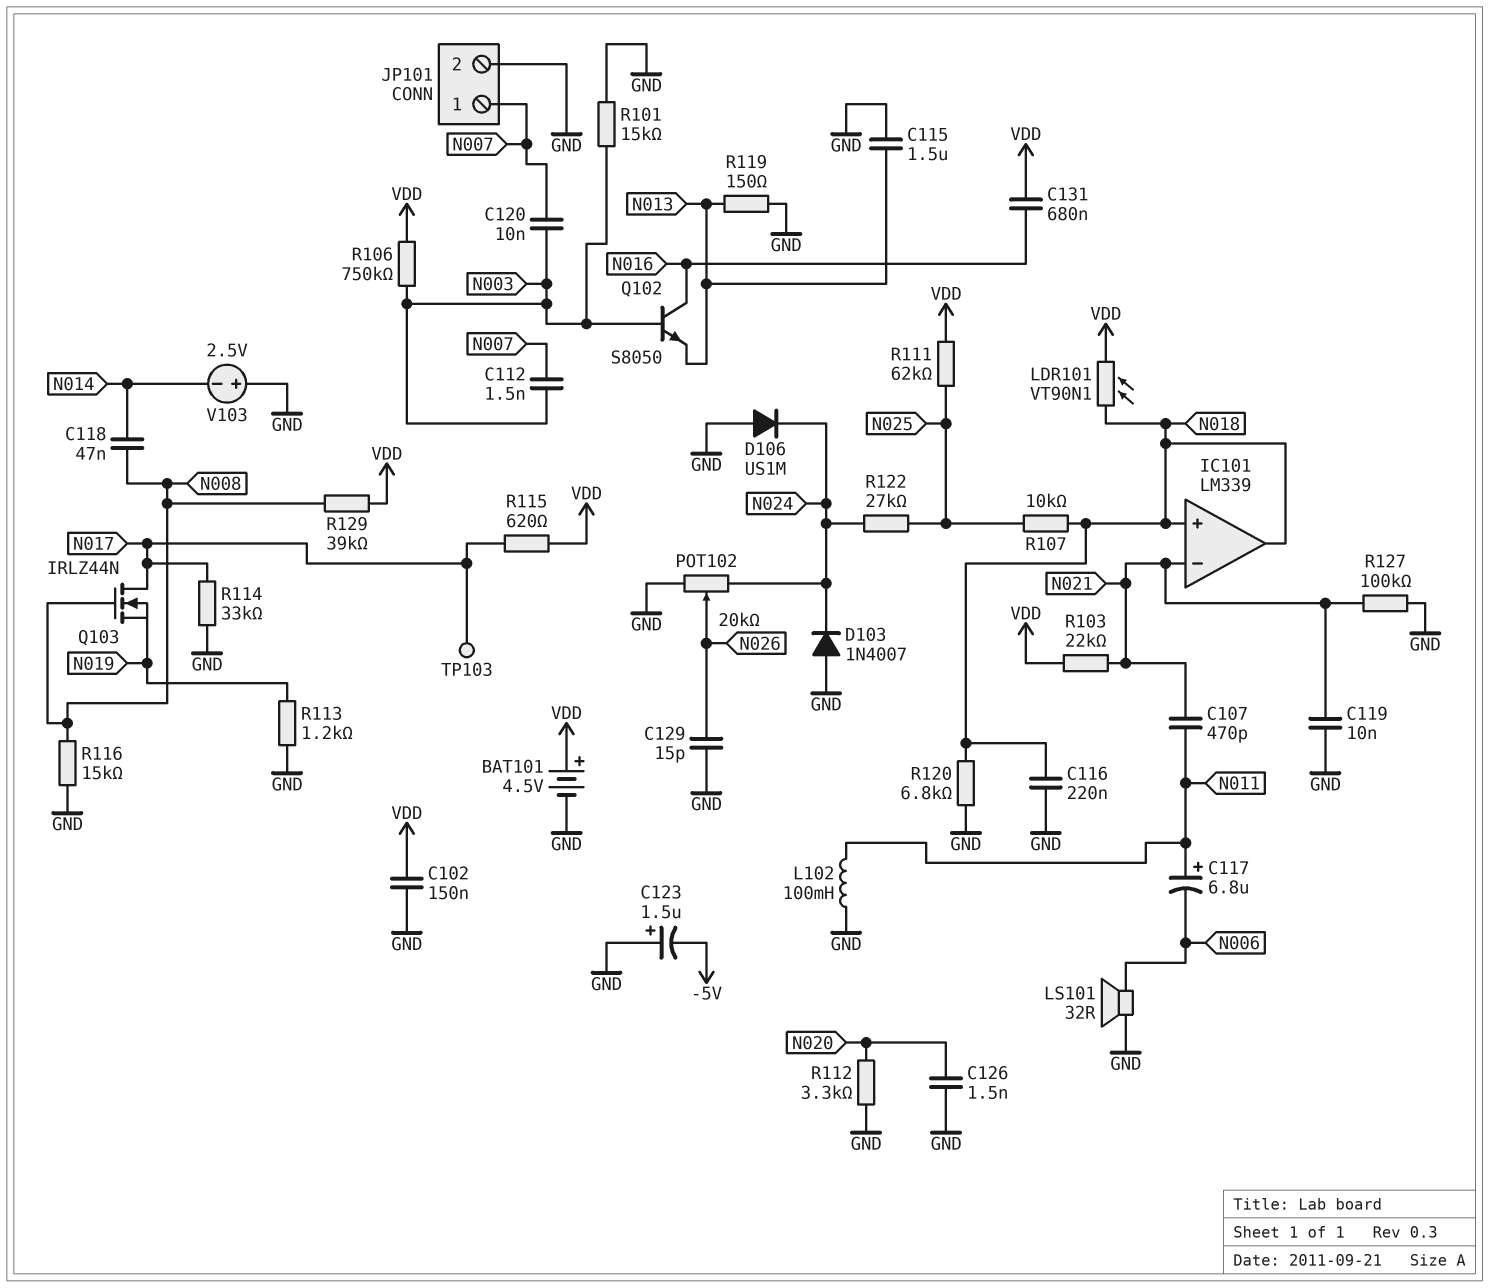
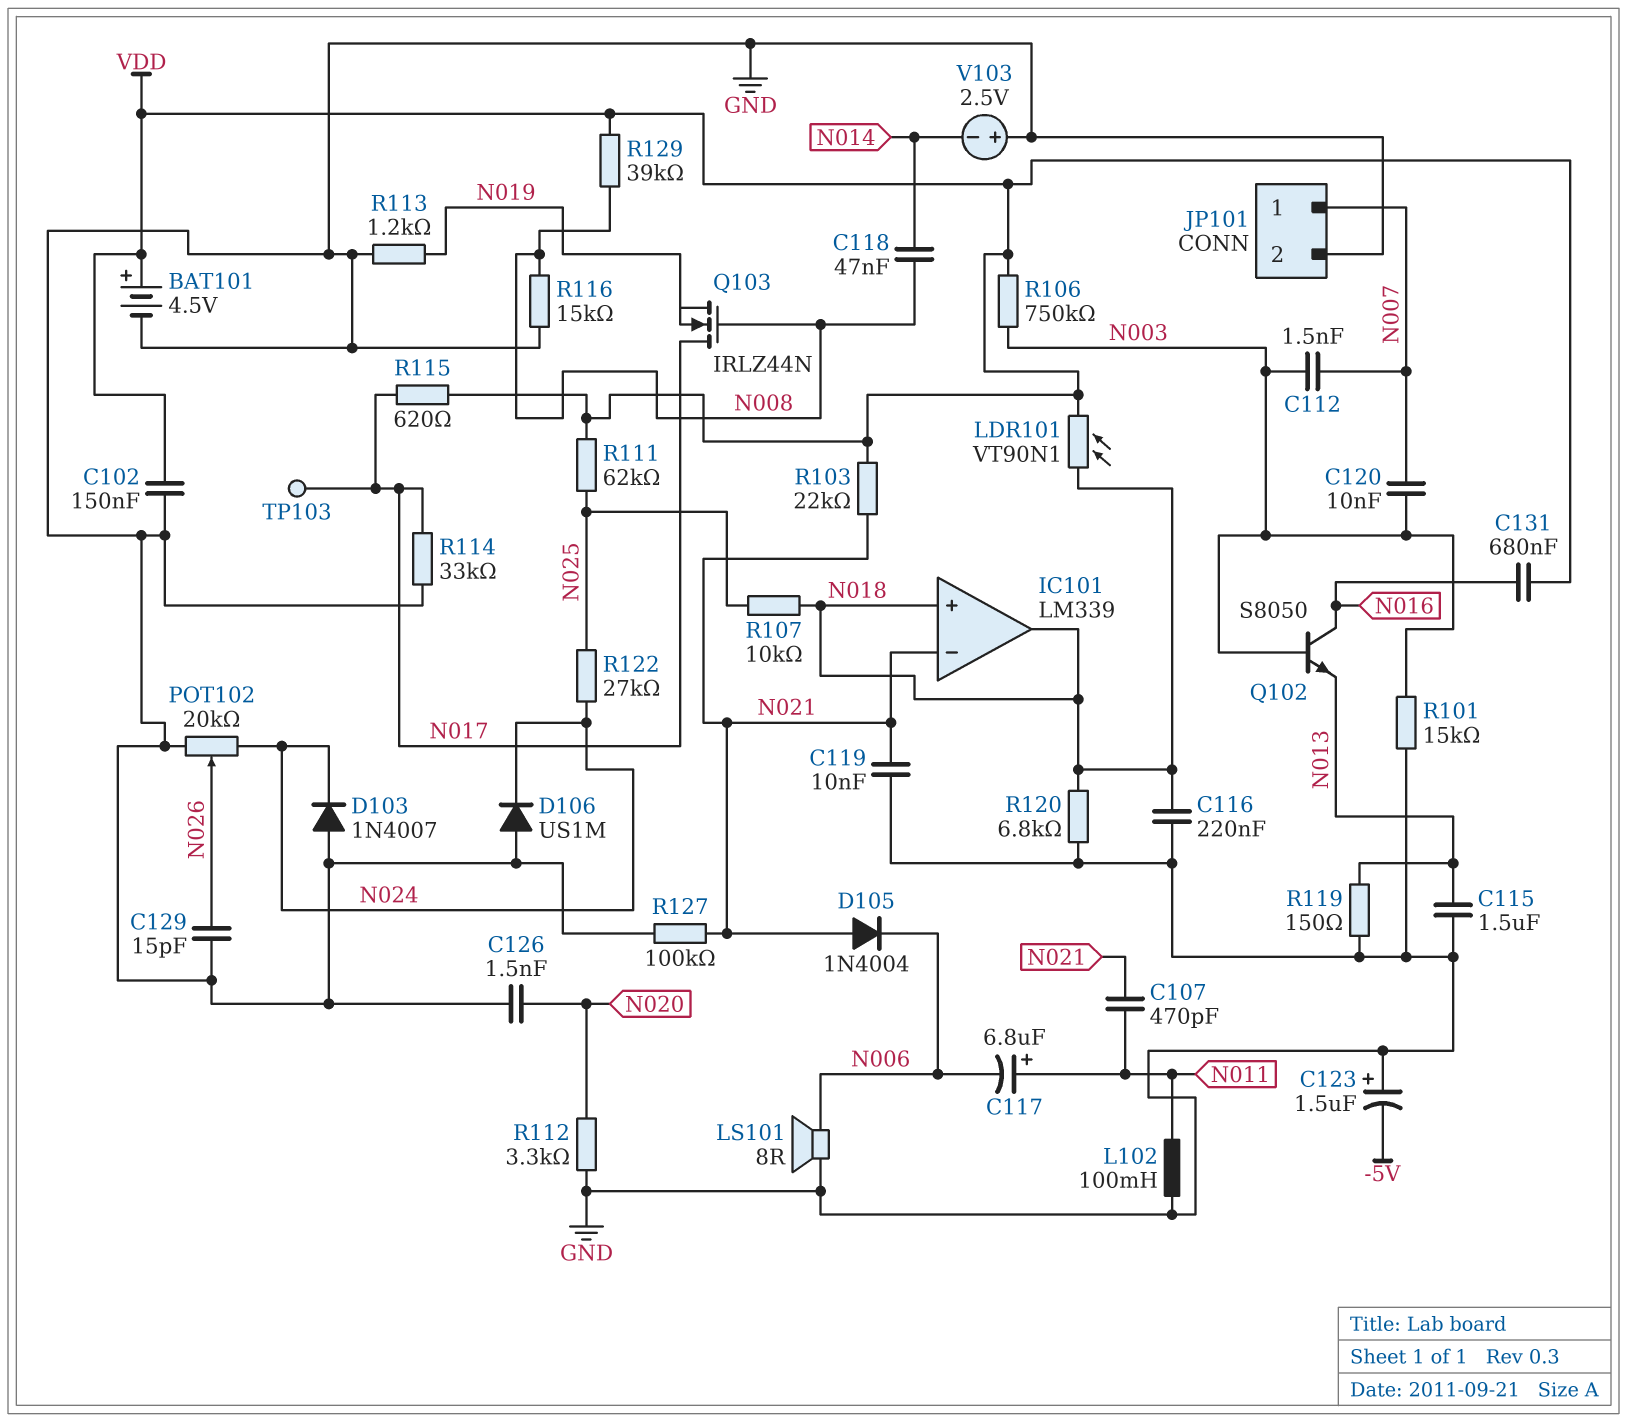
D105: none -> diode 1N4004 (A N021, K N006)
LS101: speaker 32R (GND, N006) -> speaker 8R (GND, N006)

